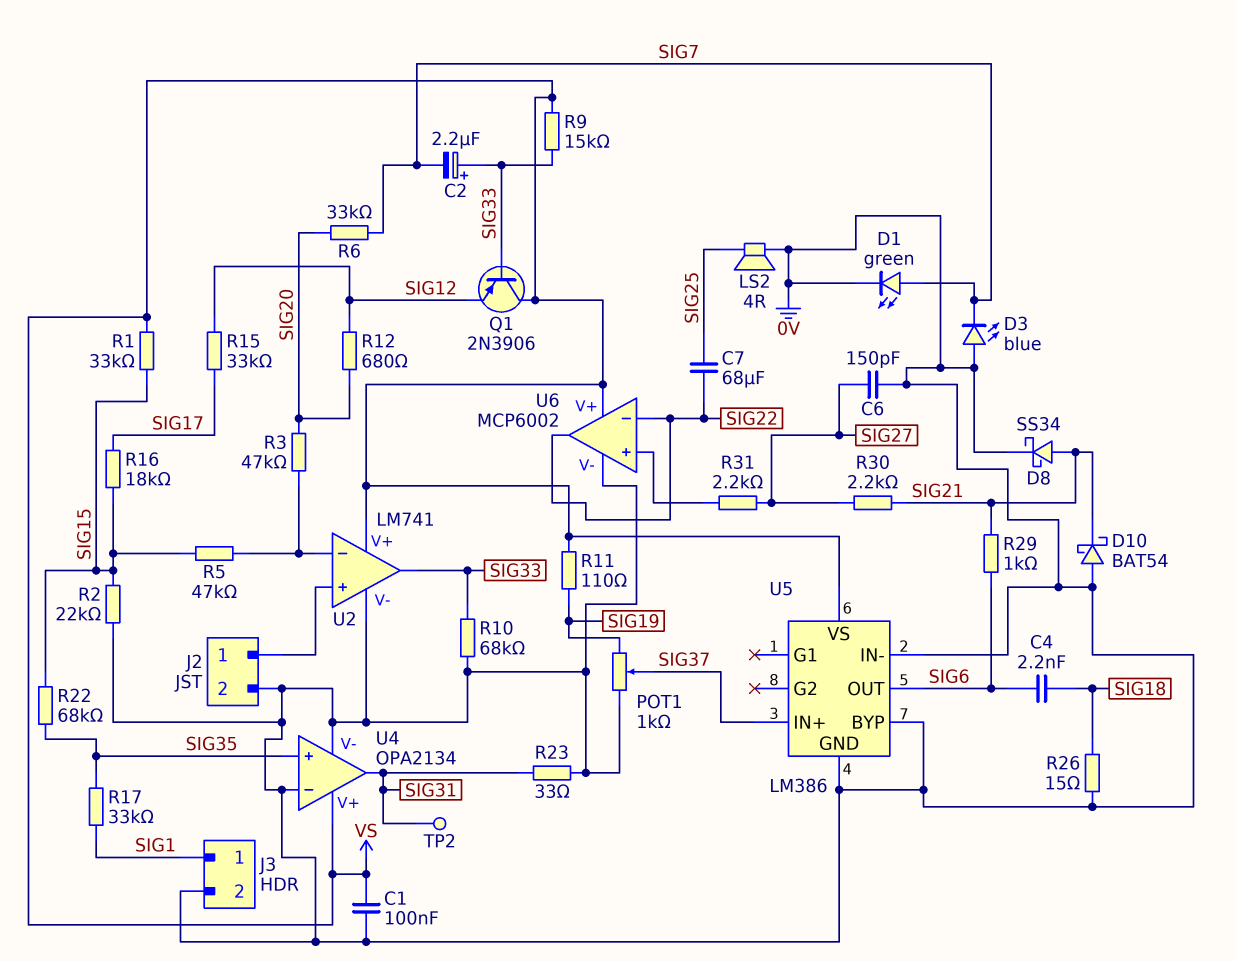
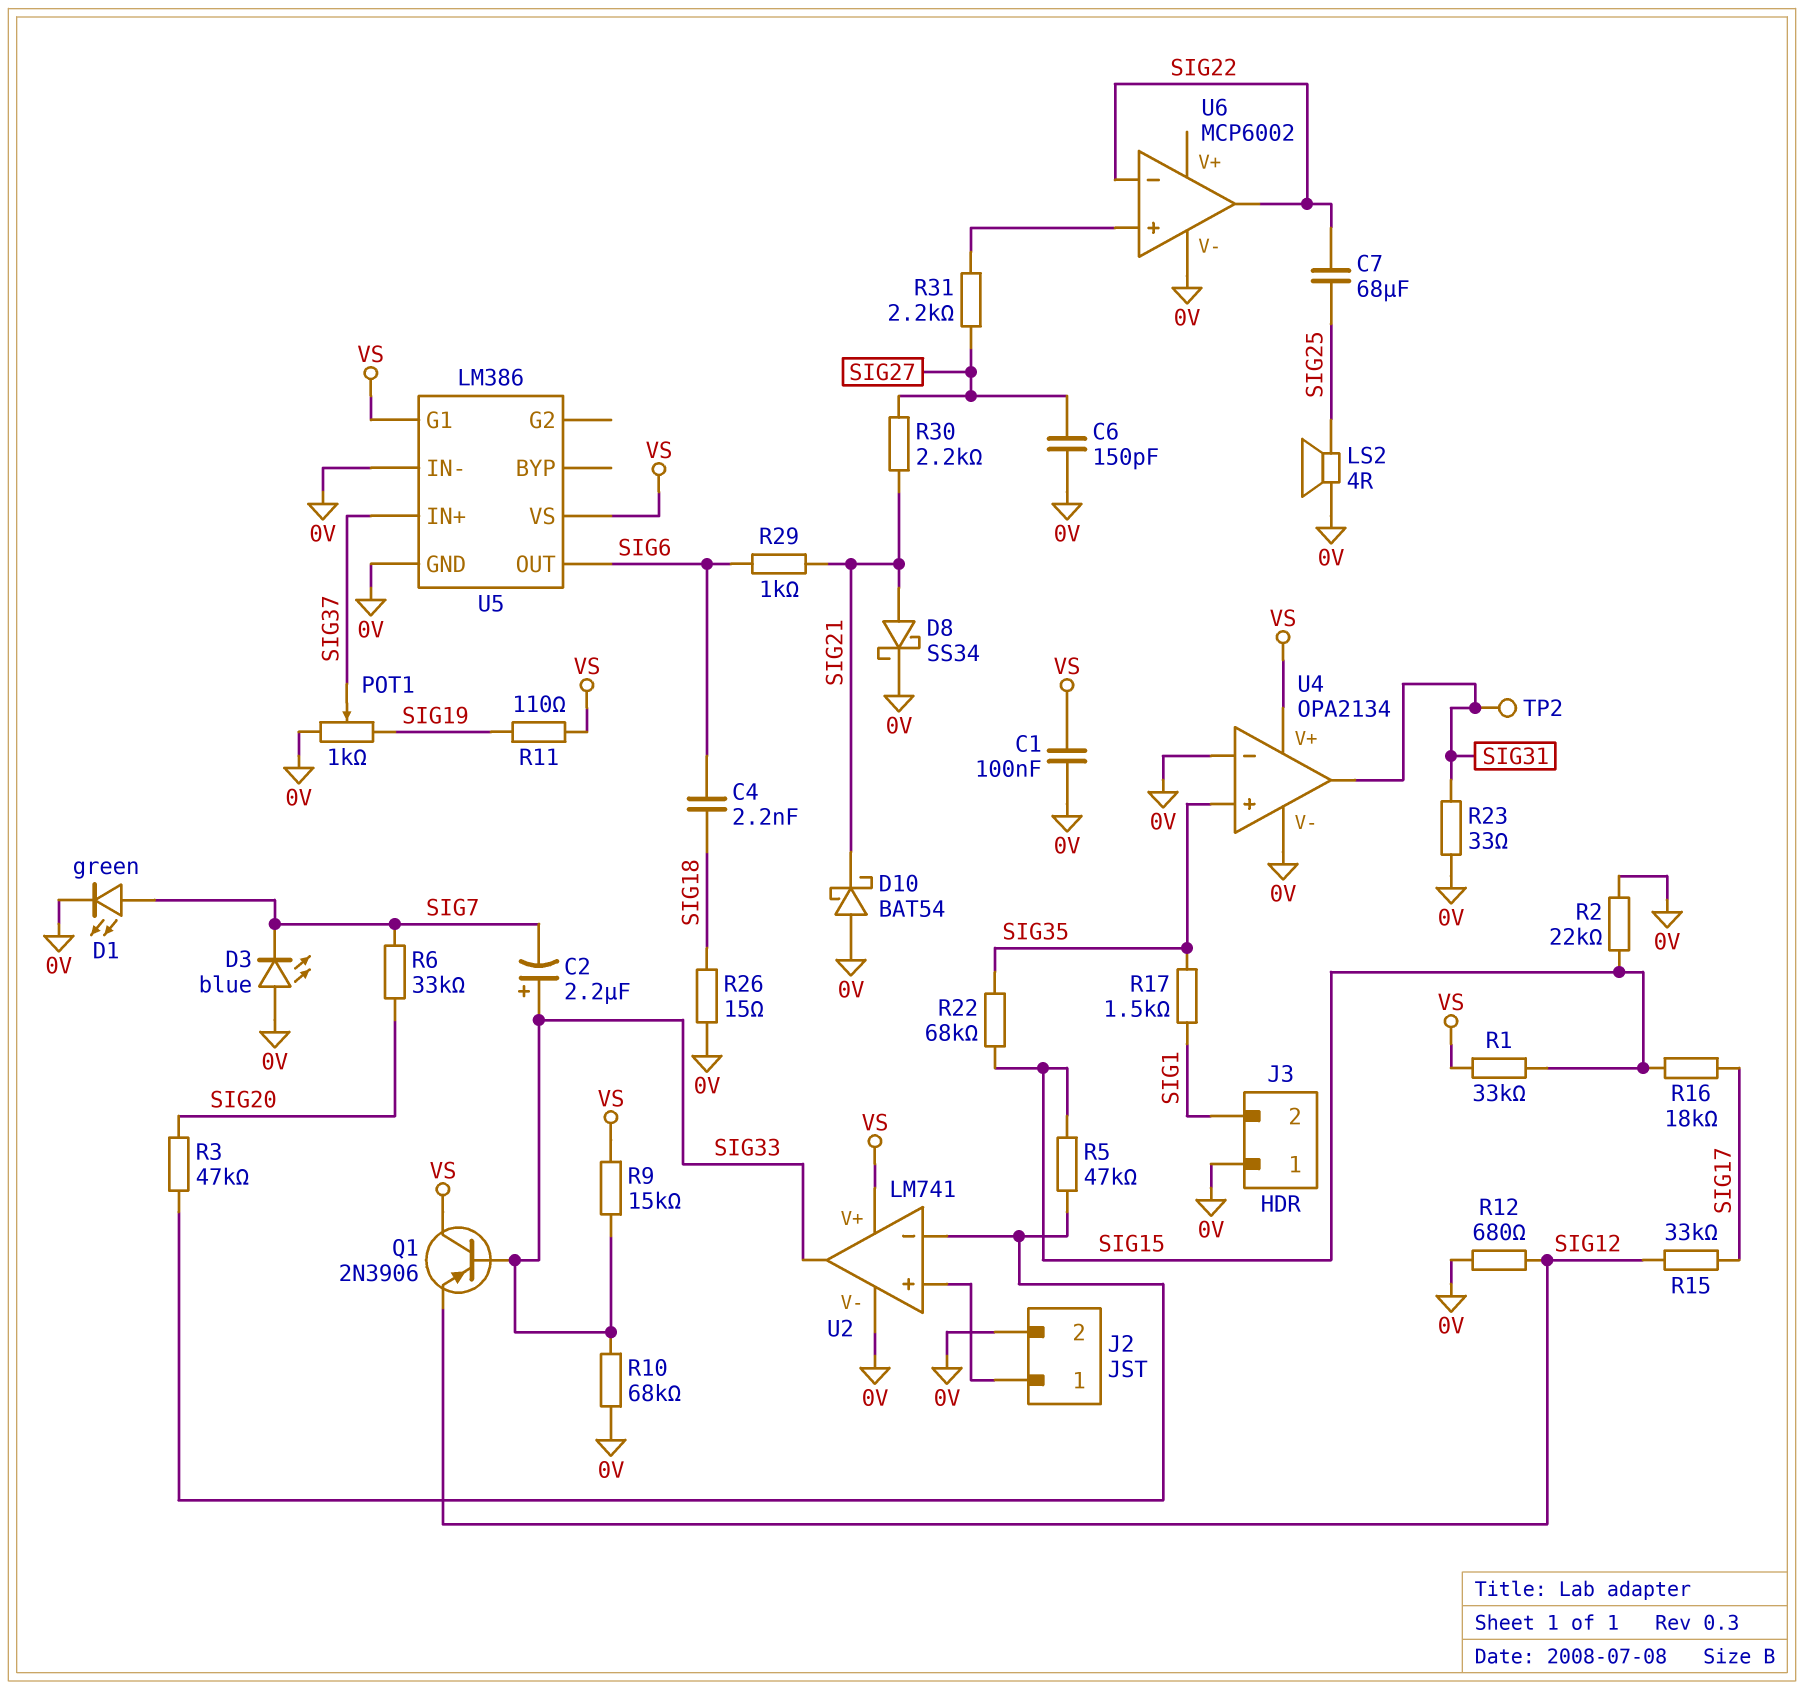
J3 pin 1: SIG1 -> 0V
J3 pin 2: 0V -> SIG1
R12: 680 (SIG12, SIG20) -> 680 (0V, SIG12)
R17: 33k (SIG1, SIG35) -> 1.5k (SIG1, SIG35)
U5 pin BYP: 0V -> none
U5 pin G1: none -> VS
U6 pin V+: VS -> none

